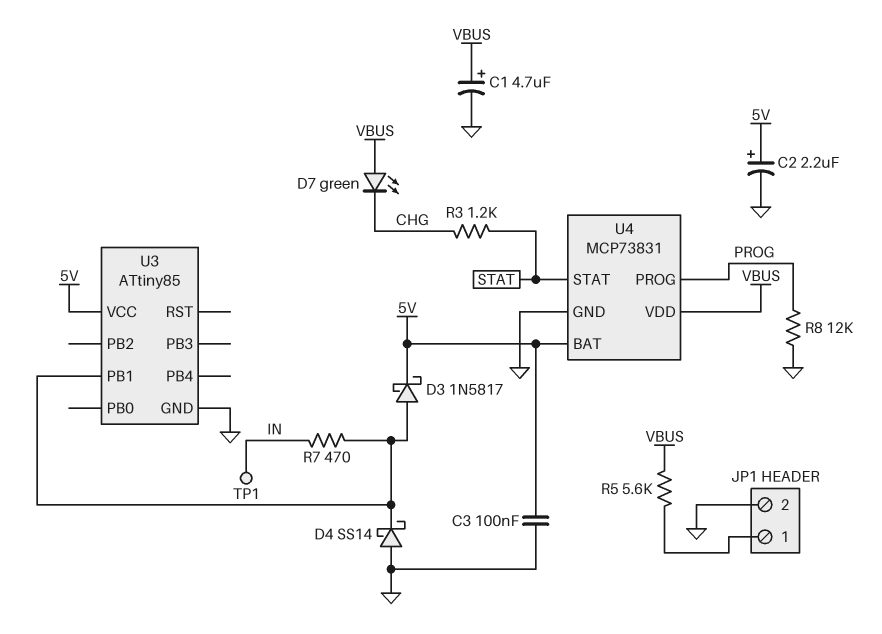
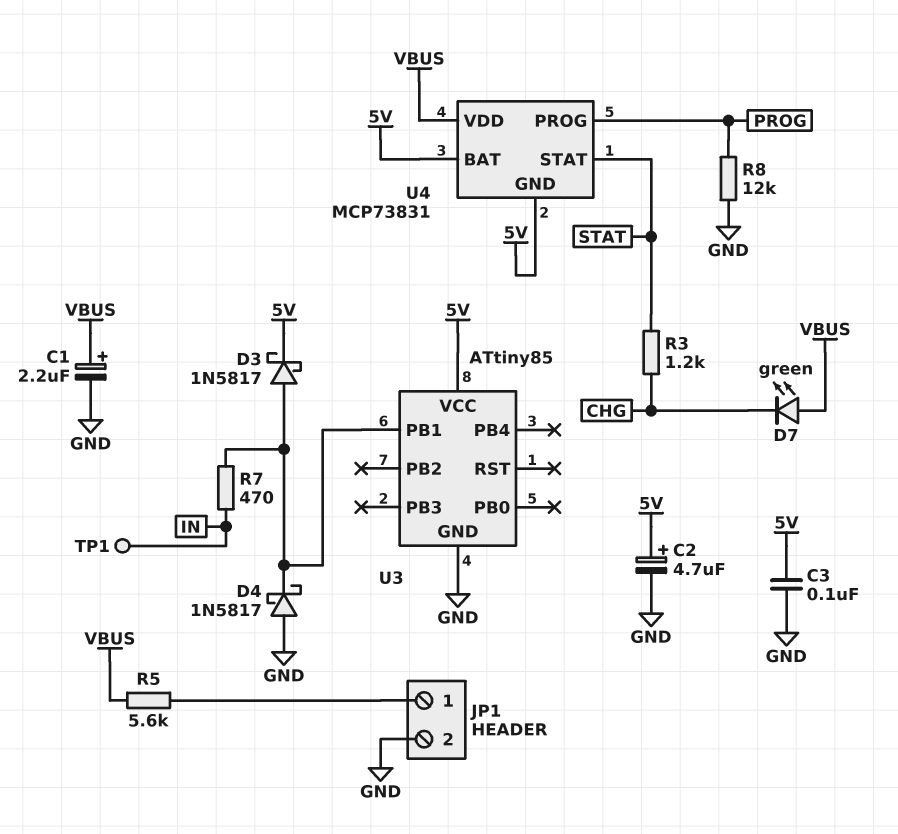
C1: 4.7uF (plus VBUS, minus GND) -> 2.2uF (plus VBUS, minus GND)
C2: 2.2uF (plus 5V, minus GND) -> 4.7uF (plus 5V, minus GND)
D4: schottky SS14 (A GND, K U3/PB1) -> schottky 1N5817 (A GND, K U3/PB1)
U4 pin GND: GND -> 5V

